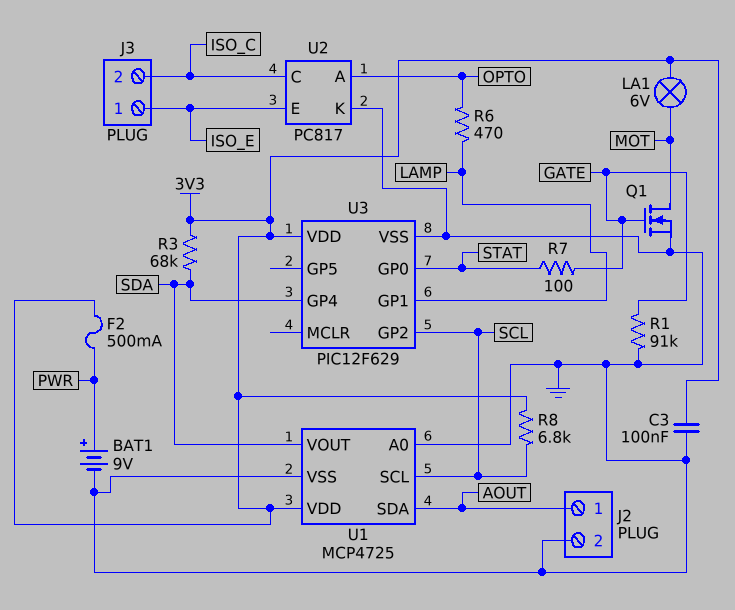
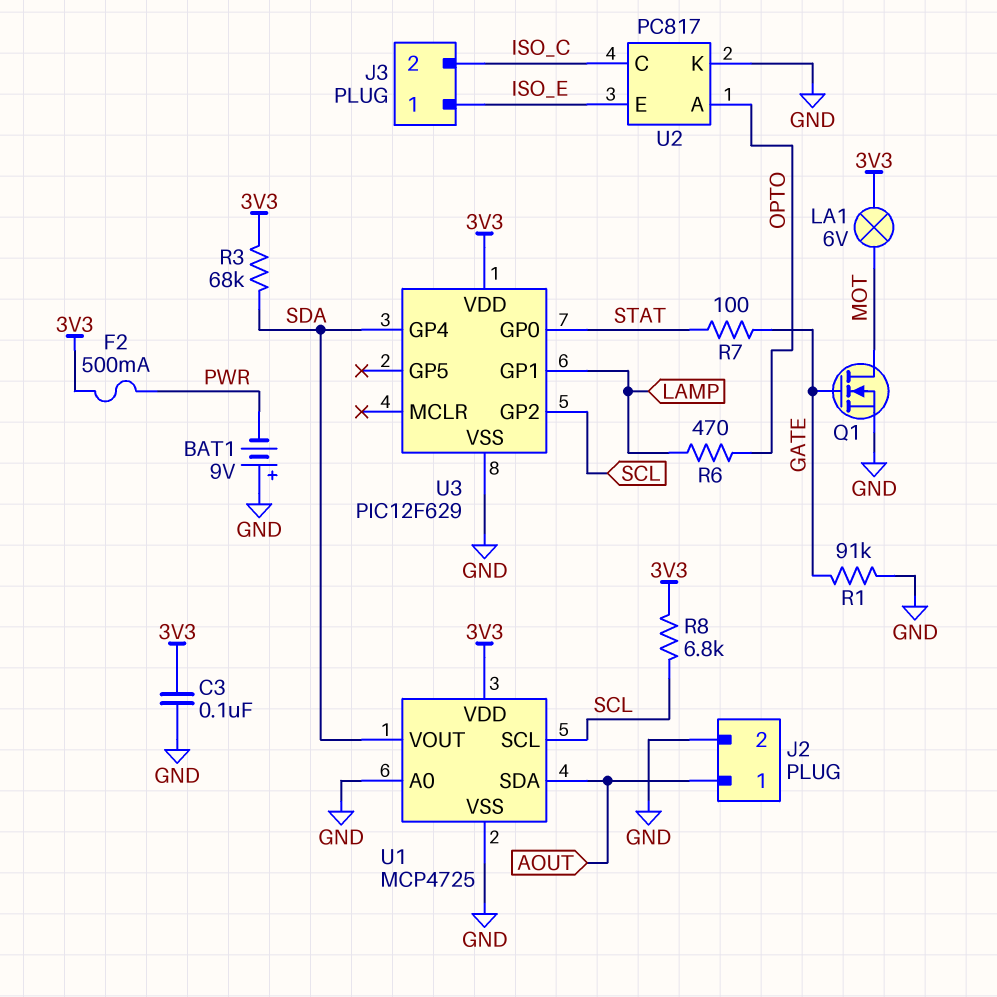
BAT1: 9V (plus PWR, minus GND) -> 9V (plus GND, minus PWR)

